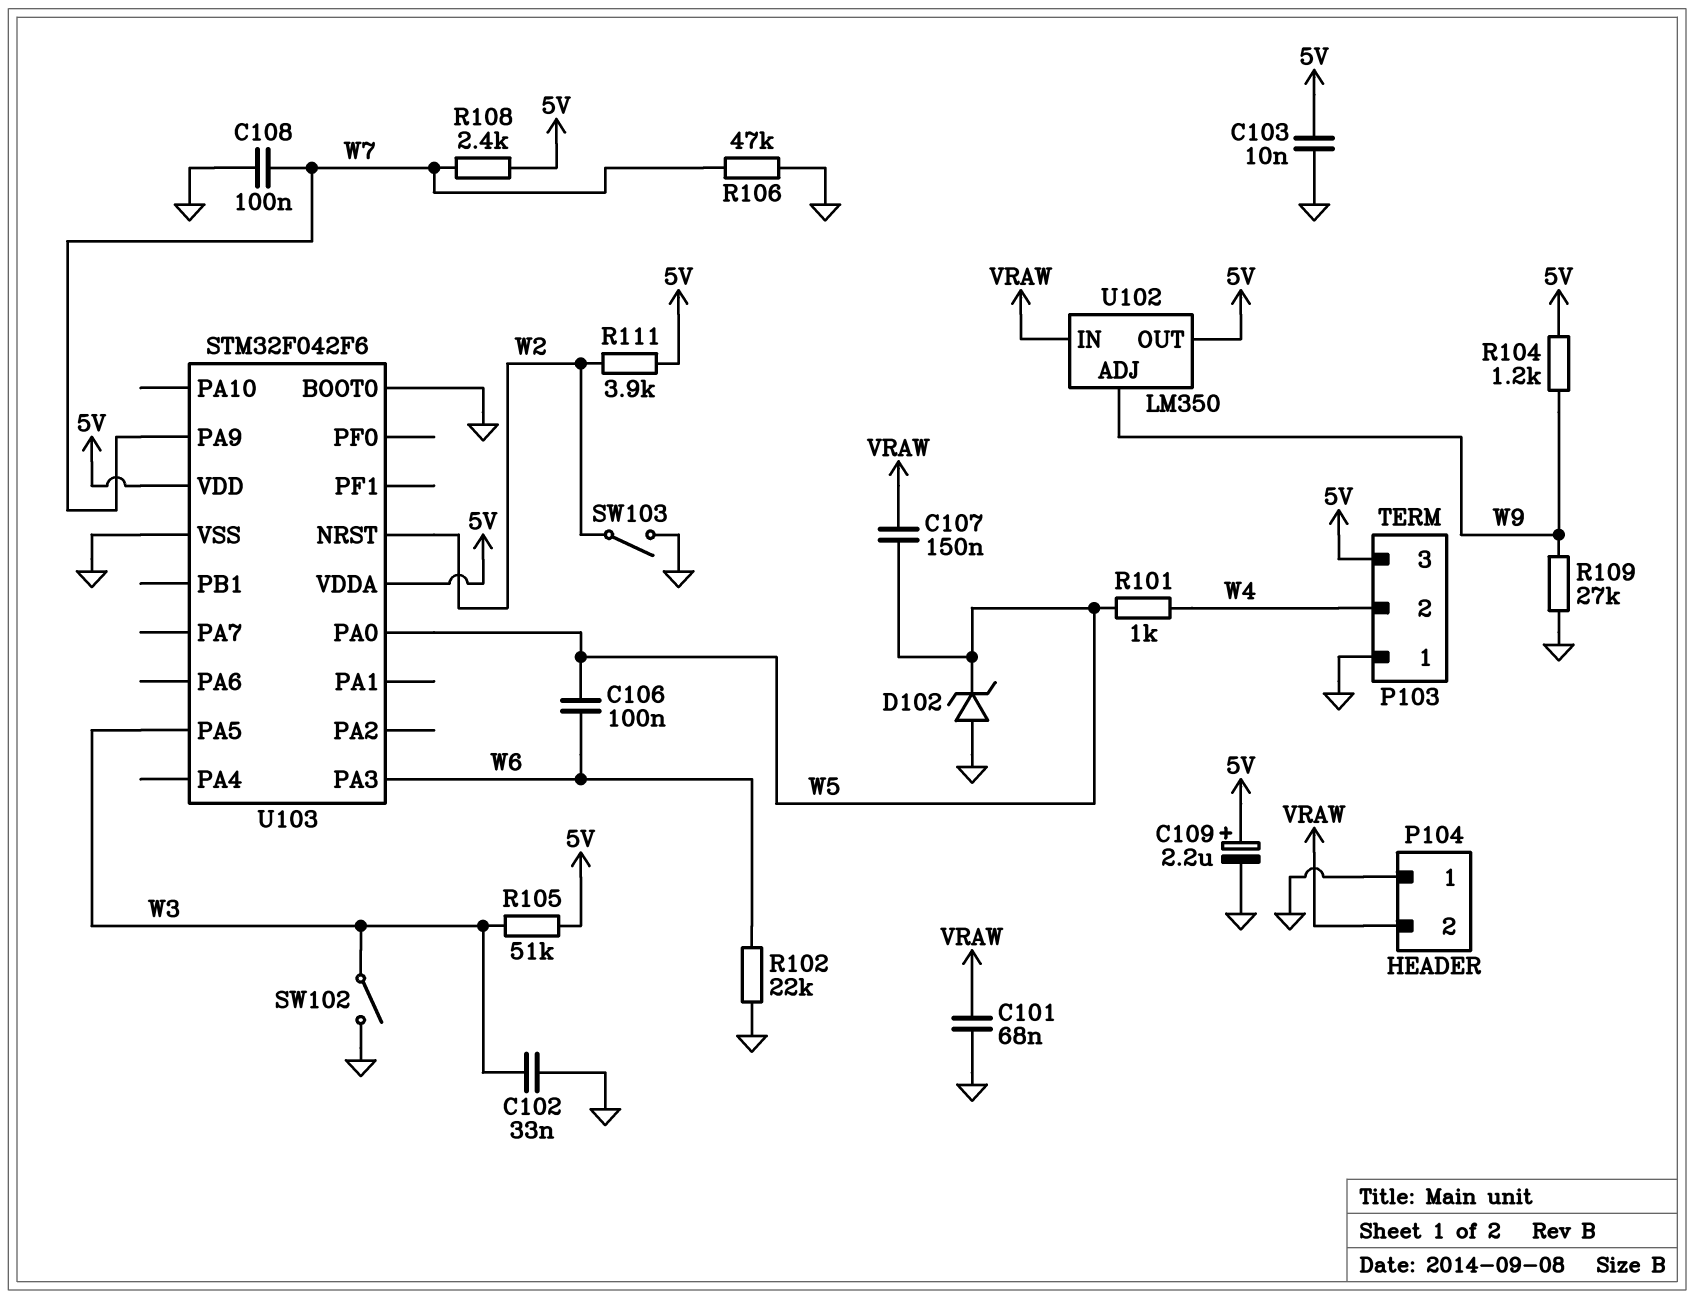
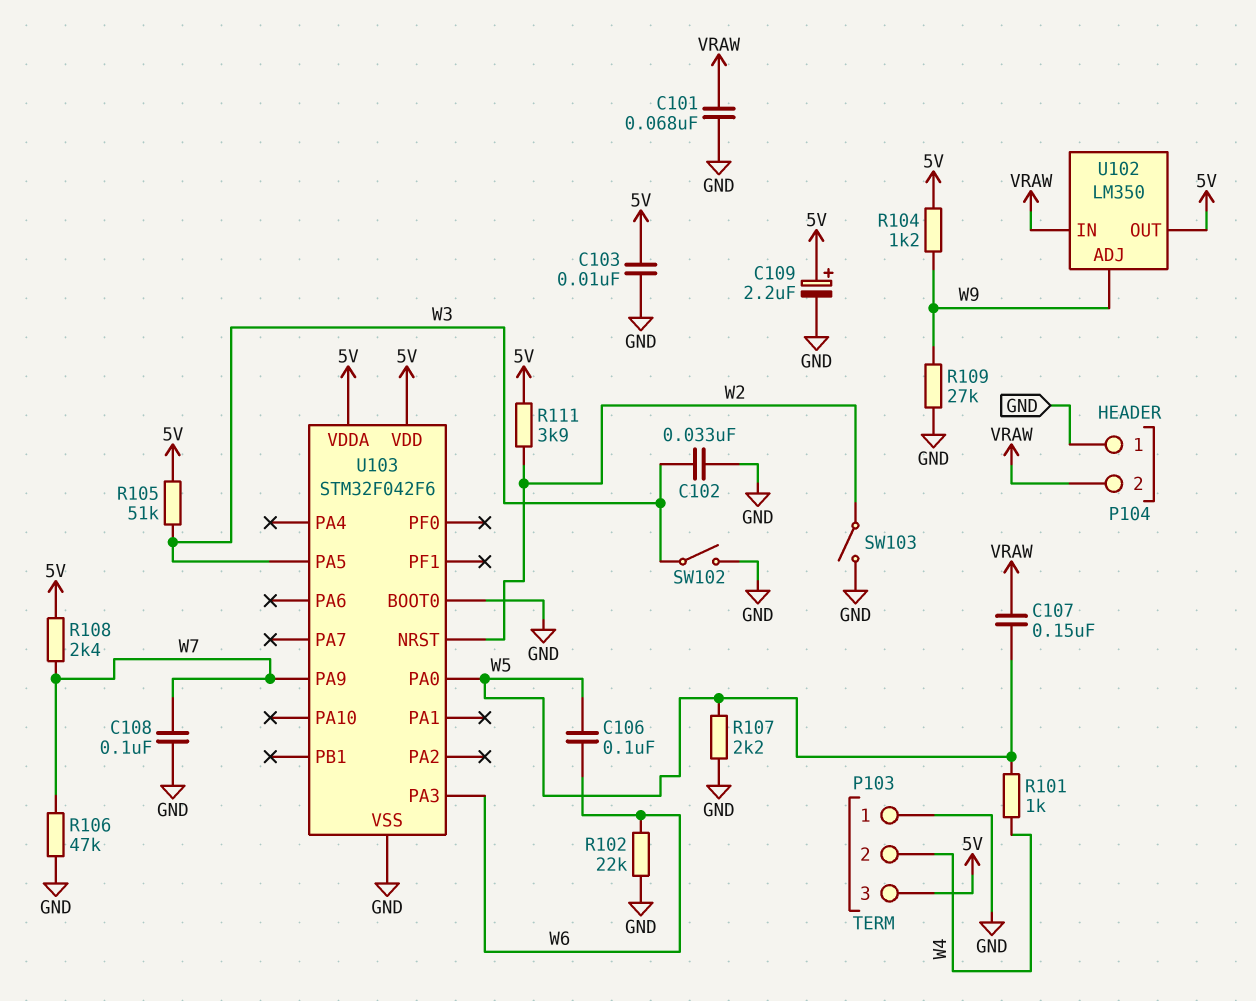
D102: zener (A GND, K W5) -> none
R107: none -> 2.2k (GND, W5)

